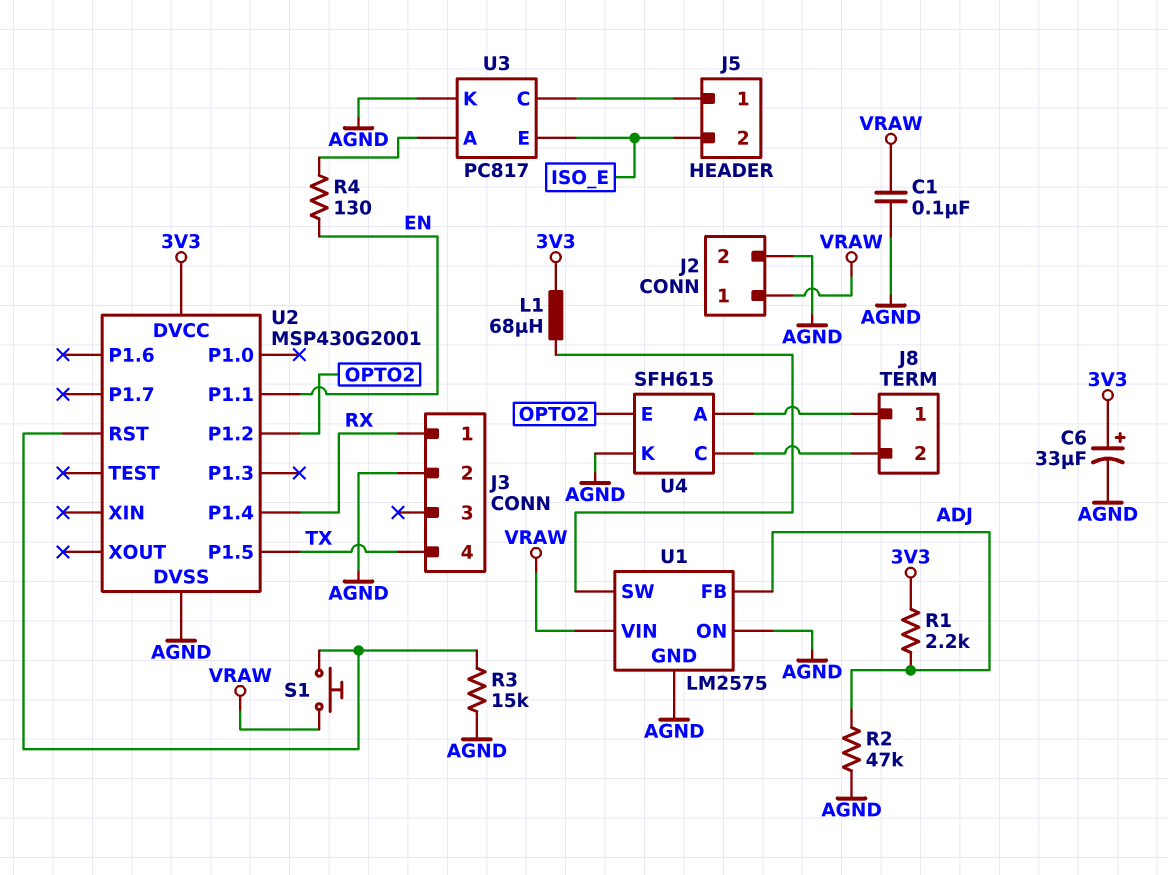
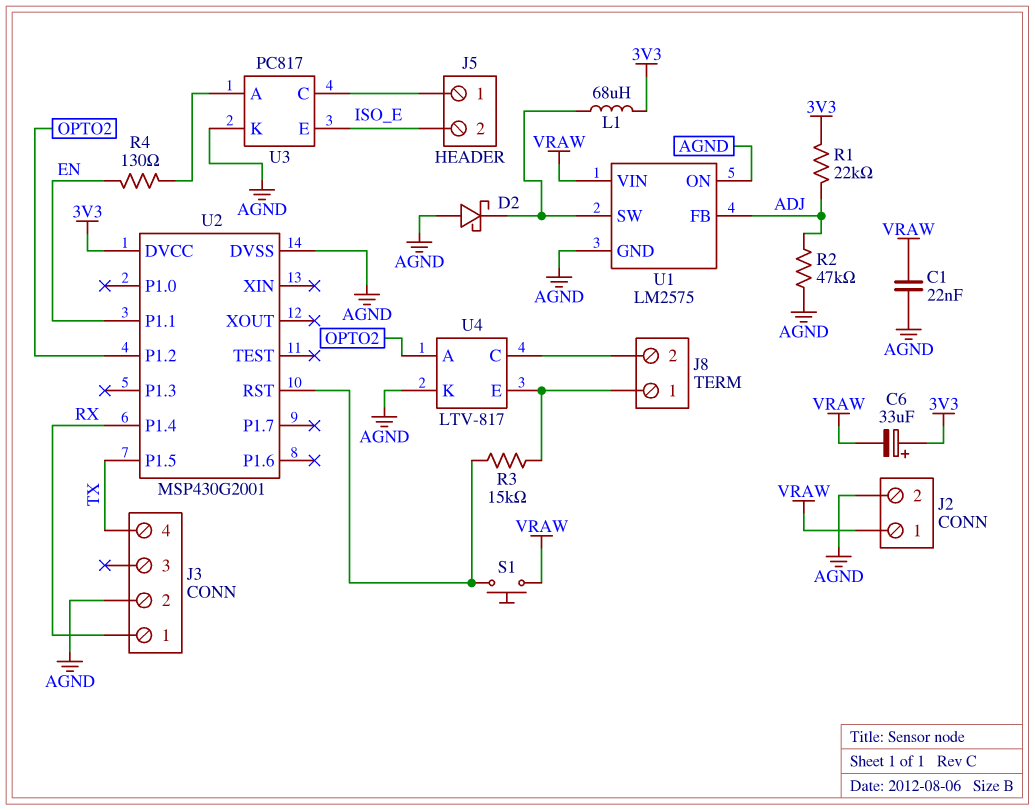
C1: 100nF (AGND, VRAW) -> 22nF (AGND, VRAW)
C6: 33uF (plus 3V3, minus AGND) -> 33uF (plus 3V3, minus VRAW)
D2: none -> schottky (A AGND, K U1/SW)
R1: 2.2k (3V3, ADJ) -> 22k (3V3, ADJ)
R3: 15k (AGND, U2/RST) -> 15k (J8/1, U2/RST)
U4: SFH615 -> LTV-817
U4 pin A: J8/1 -> OPTO2
U4 pin E: OPTO2 -> J8/1

